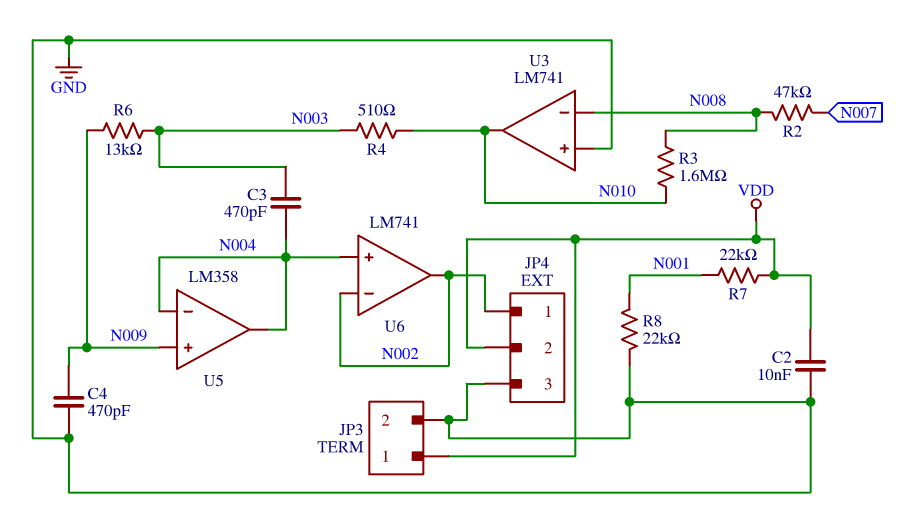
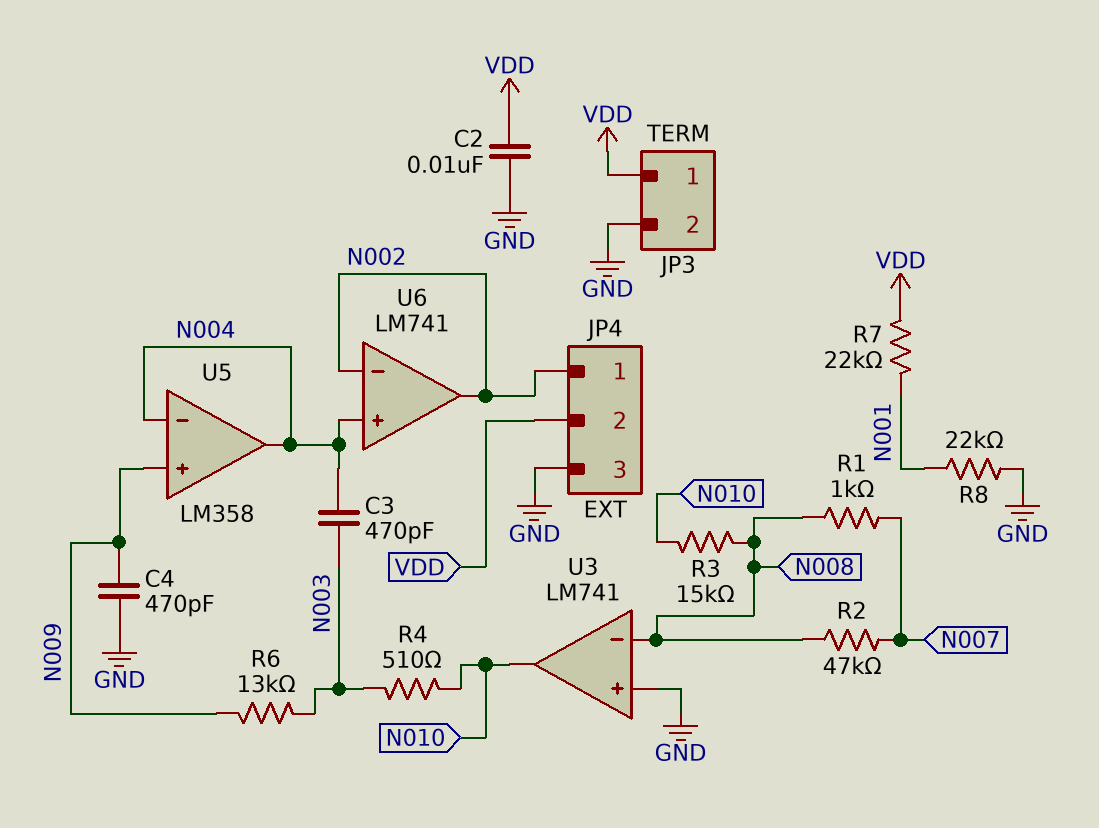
R1: none -> 1k (N007, N008)
R3: 1.6M (N008, N010) -> 15k (N008, N010)

